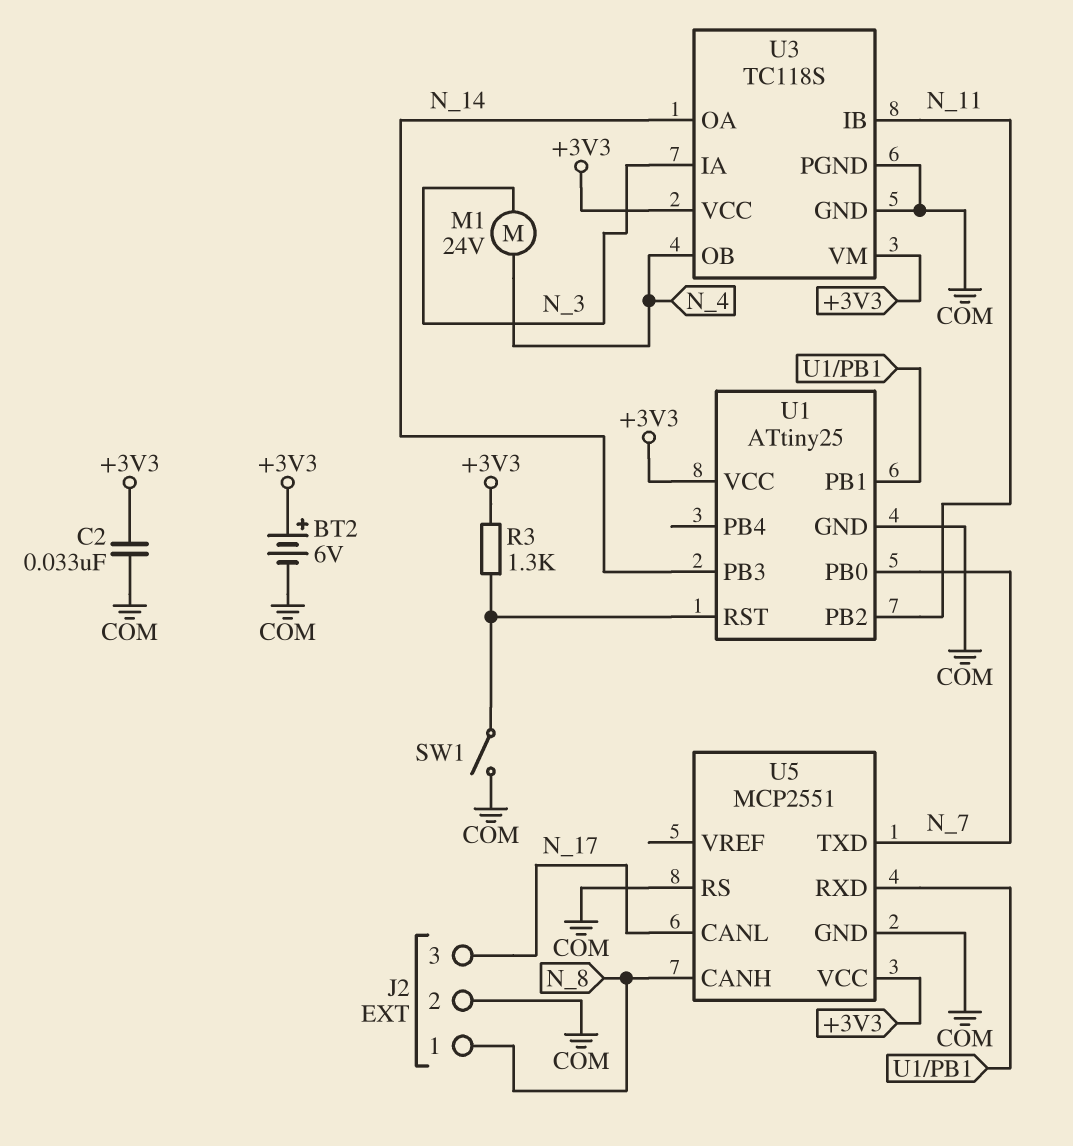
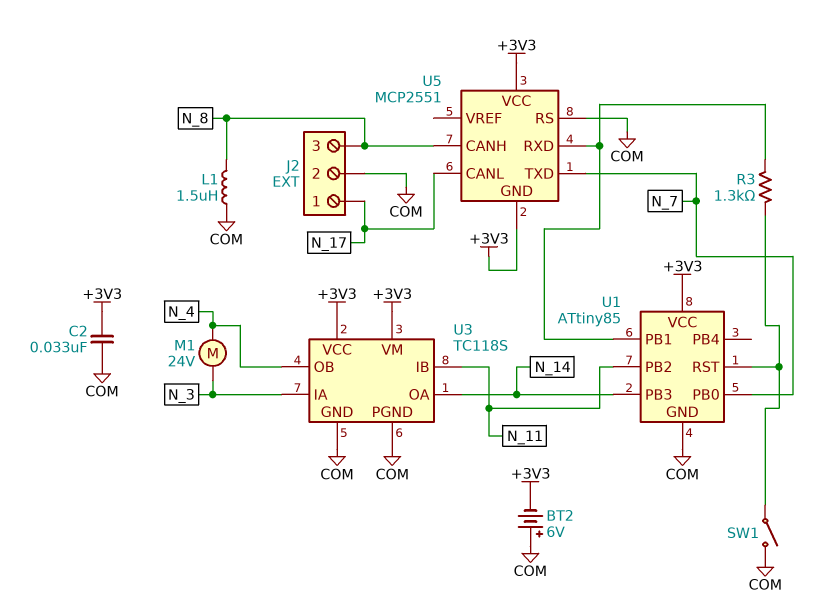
BT2: 6V (plus +3V3, minus COM) -> 6V (plus COM, minus +3V3)
J2 pin 1: N_8 -> N_17
J2 pin 3: N_17 -> N_8
L1: none -> 1.5uH (COM, N_8)
R3: 1.3k (+3V3, U1/RST) -> 1.3k (U1/PB1, U1/RST)
U1: ATtiny25 -> ATtiny85
U5 pin GND: COM -> +3V3

